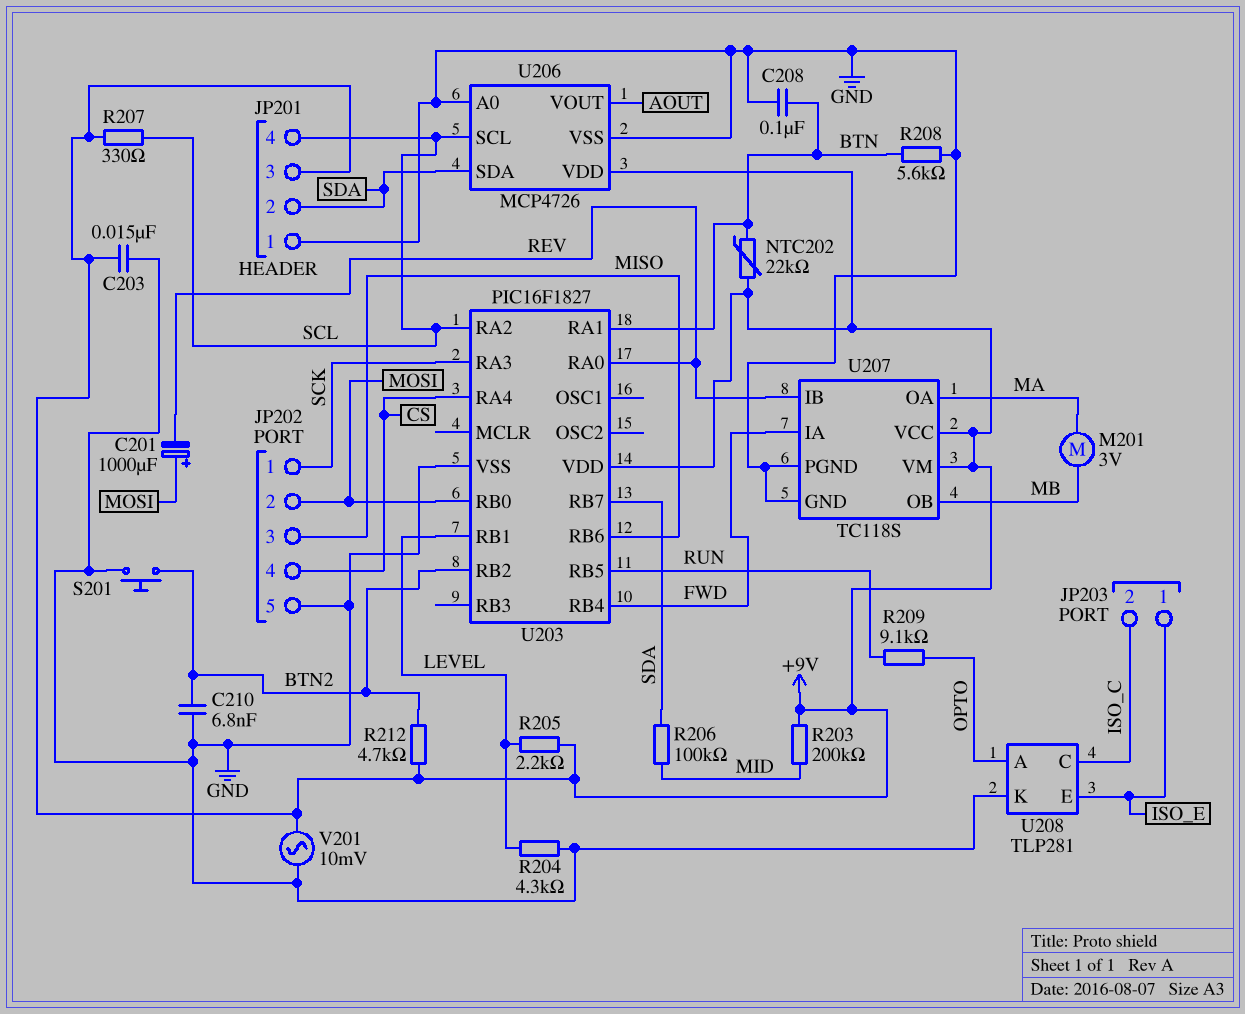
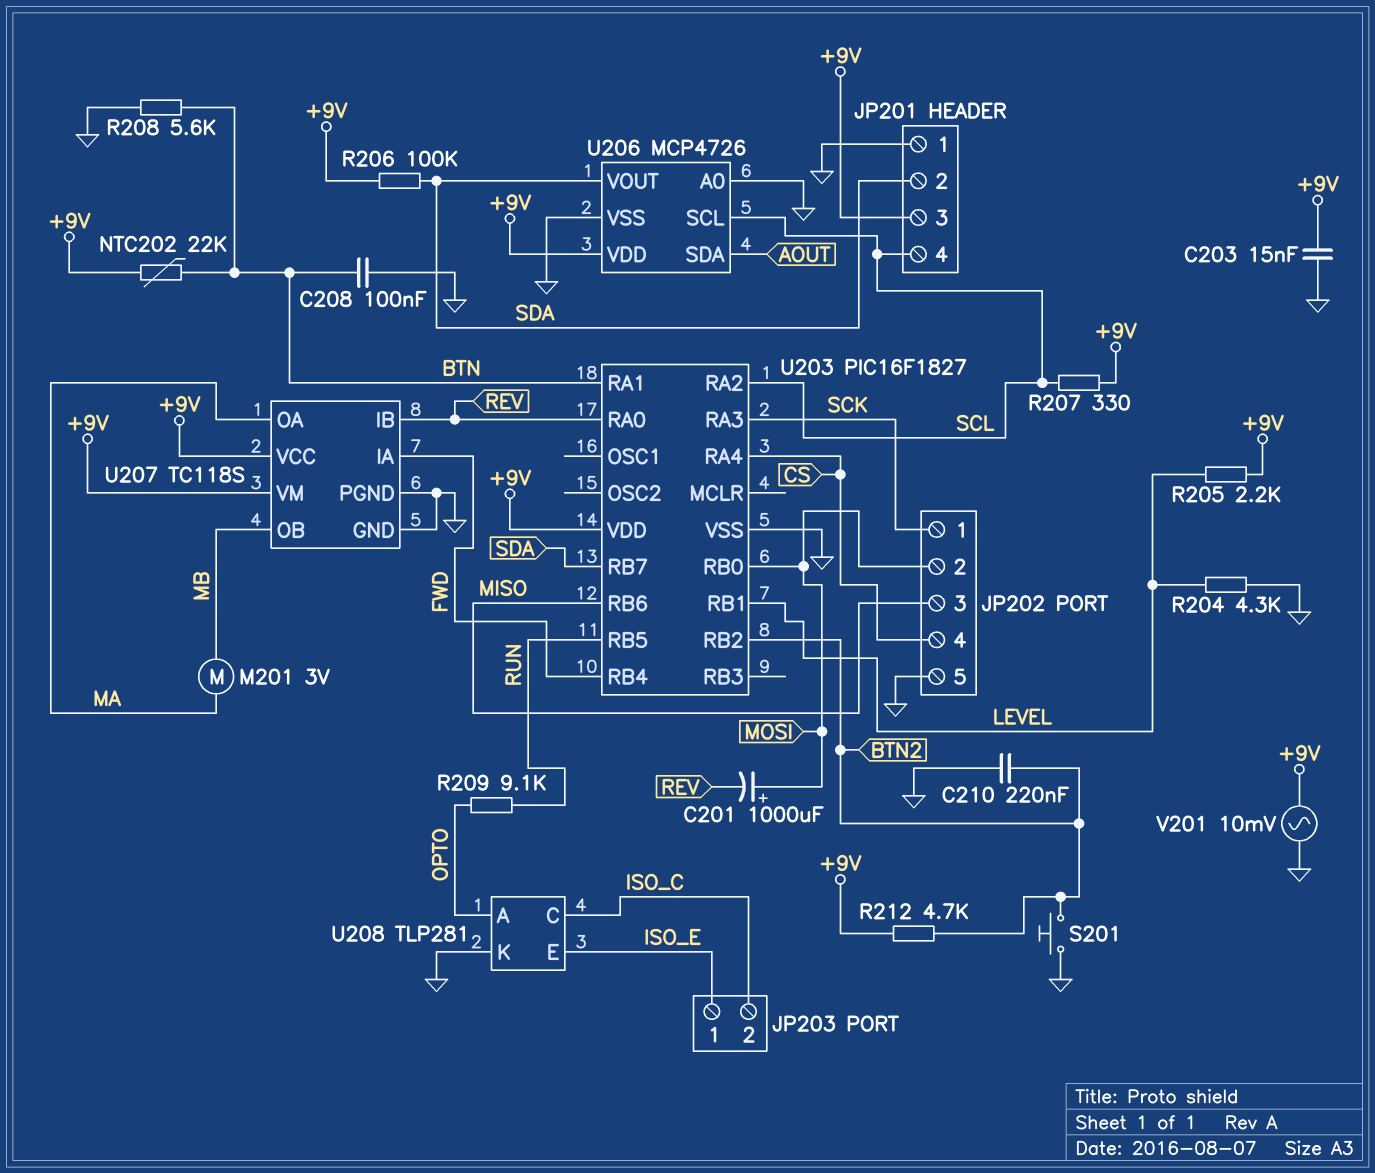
C210: 6.8nF (BTN2, GND) -> 220nF (BTN2, GND)
R203: 200k (+9V, MID) -> none
R206: 100k (MID, SDA) -> 100k (+9V, SDA)
U206 pin SDA: SDA -> AOUT
U206 pin VOUT: AOUT -> SDA

